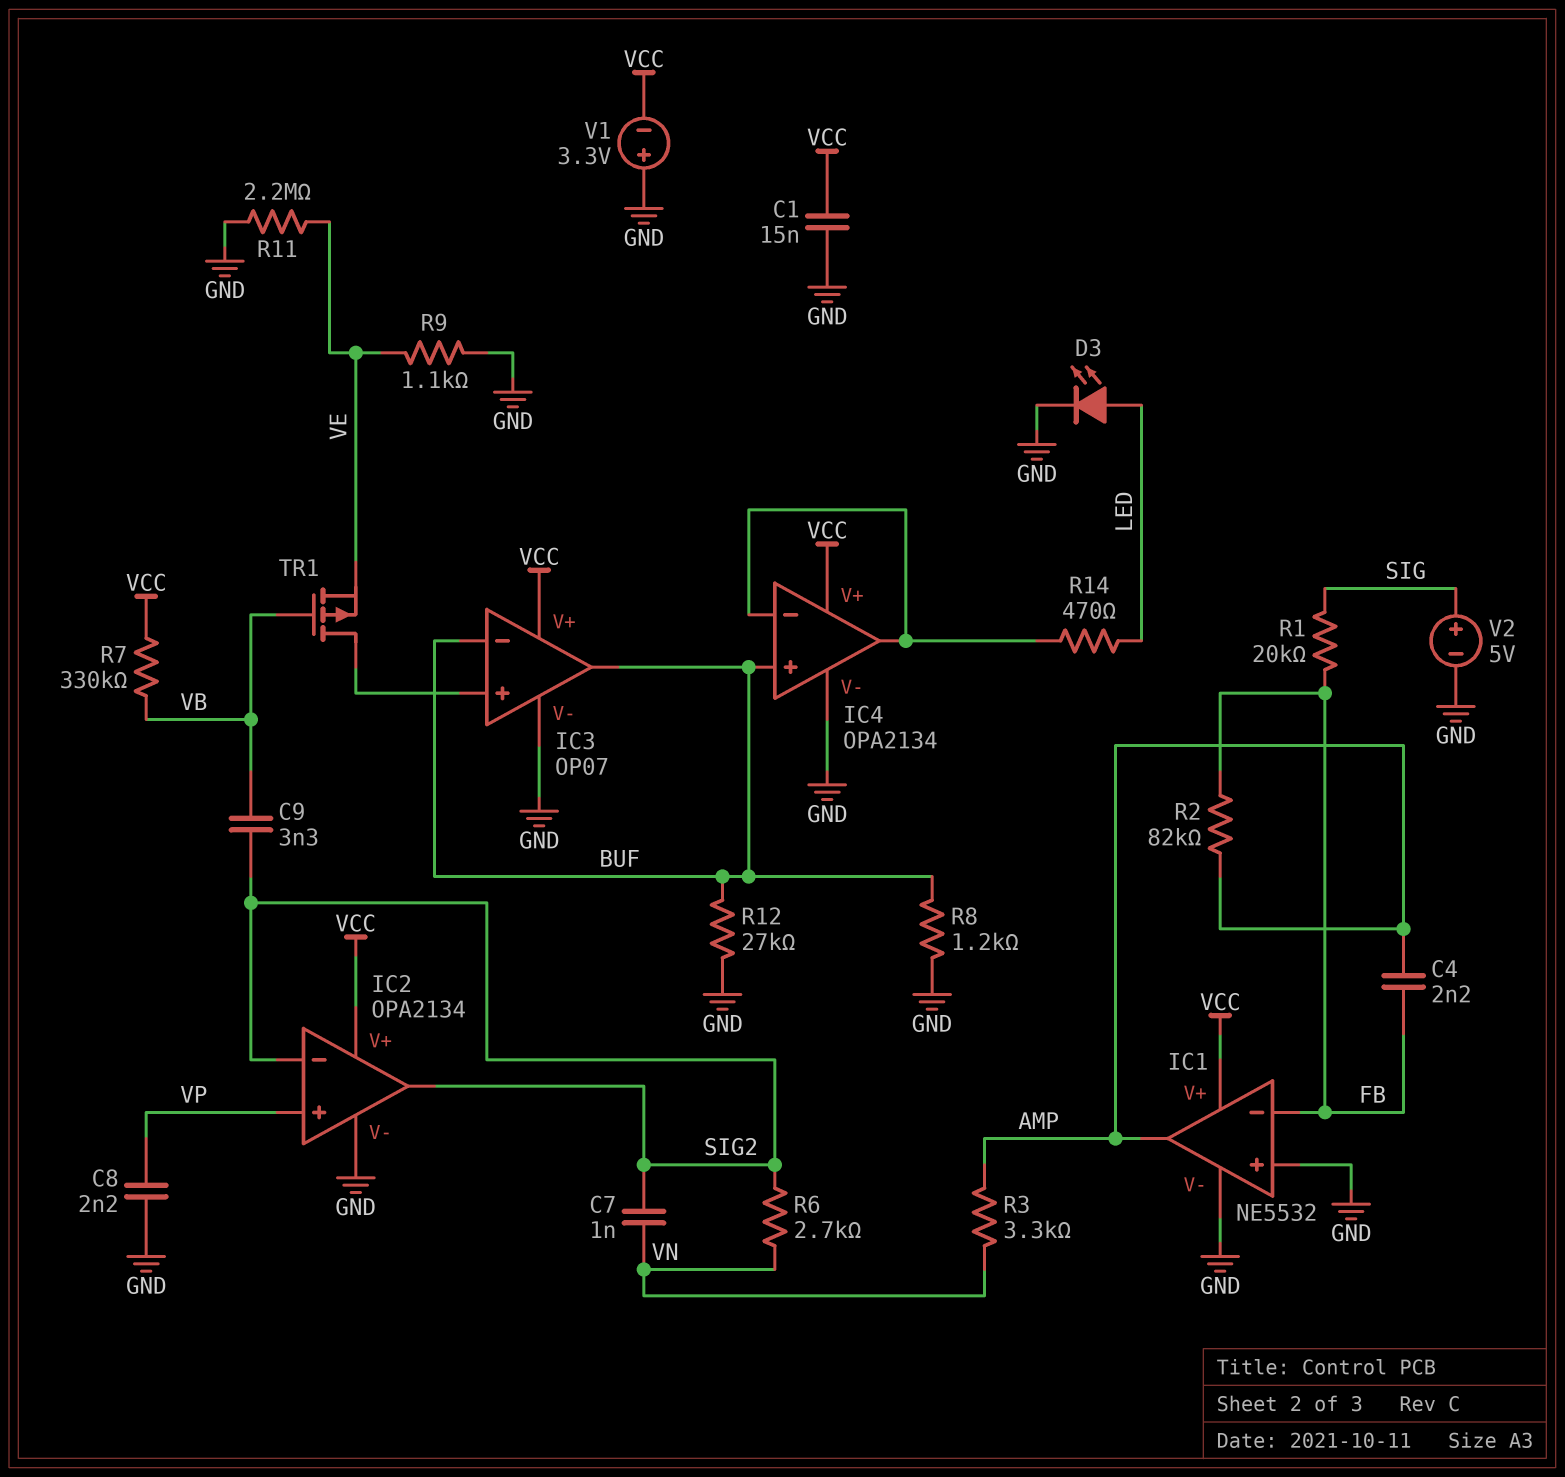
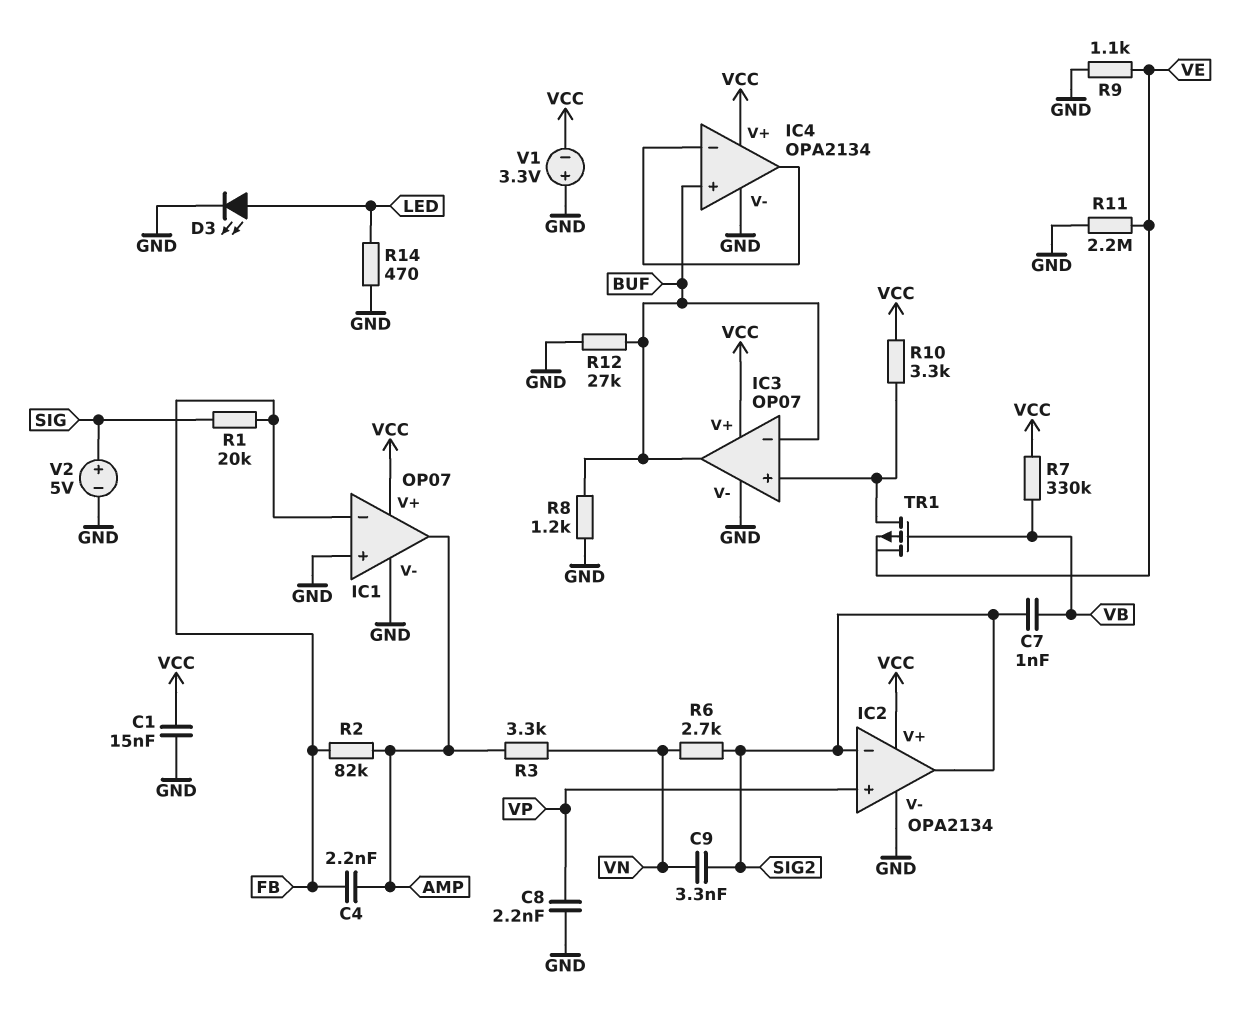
C7: 1nF (SIG2, VN) -> 1nF (SIG2, VB)
C9: 3.3nF (SIG2, VB) -> 3.3nF (SIG2, VN)
IC1: NE5532 -> OP07
R10: none -> 3.3k (IC3/in+, VCC)
R14: 470 (IC4/in-, LED) -> 470 (GND, LED)

